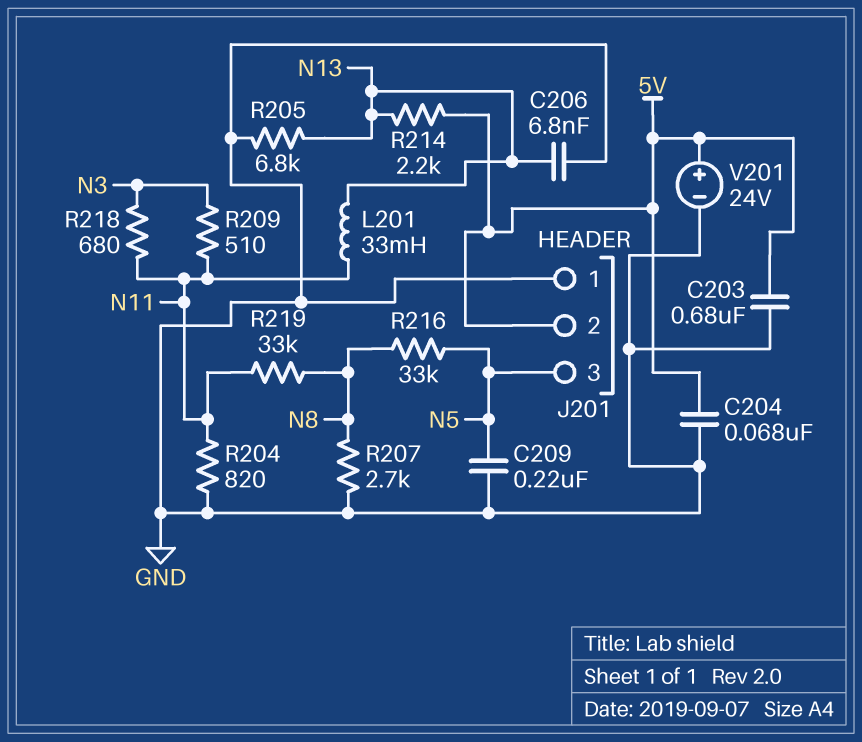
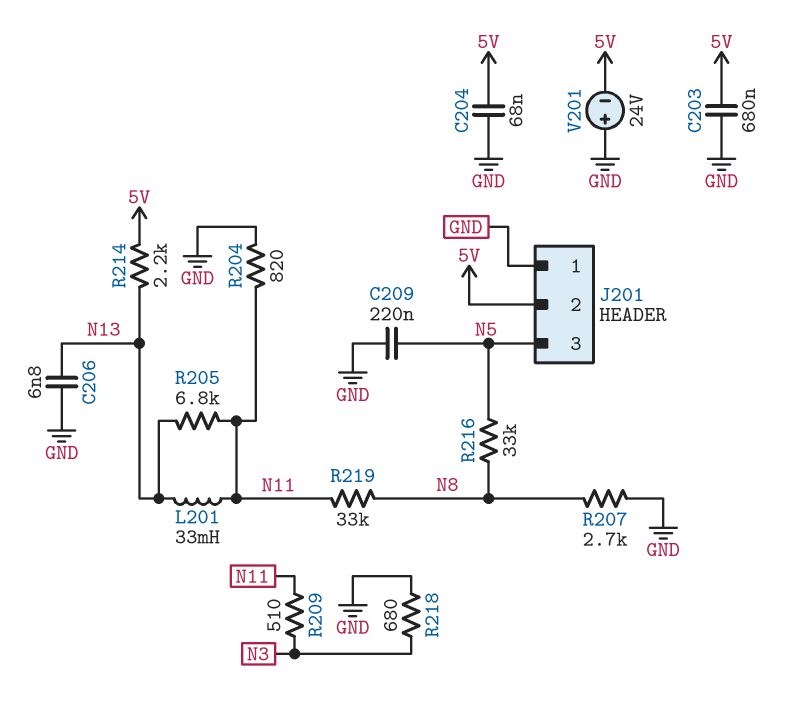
R205: 6.8k (GND, N13) -> 6.8k (N11, N13)
R218: 680 (N3, N11) -> 680 (GND, N3)
V201: 24V (plus 5V, minus GND) -> 24V (plus GND, minus 5V)

